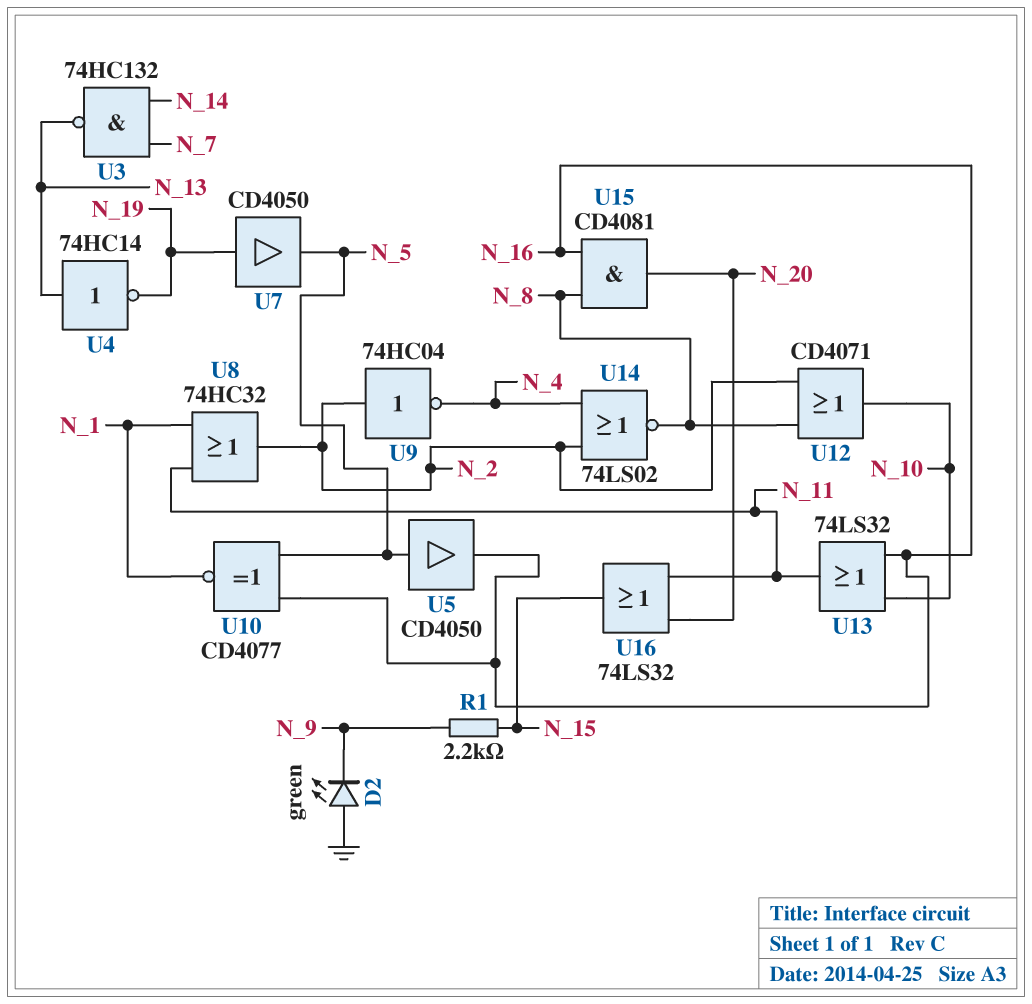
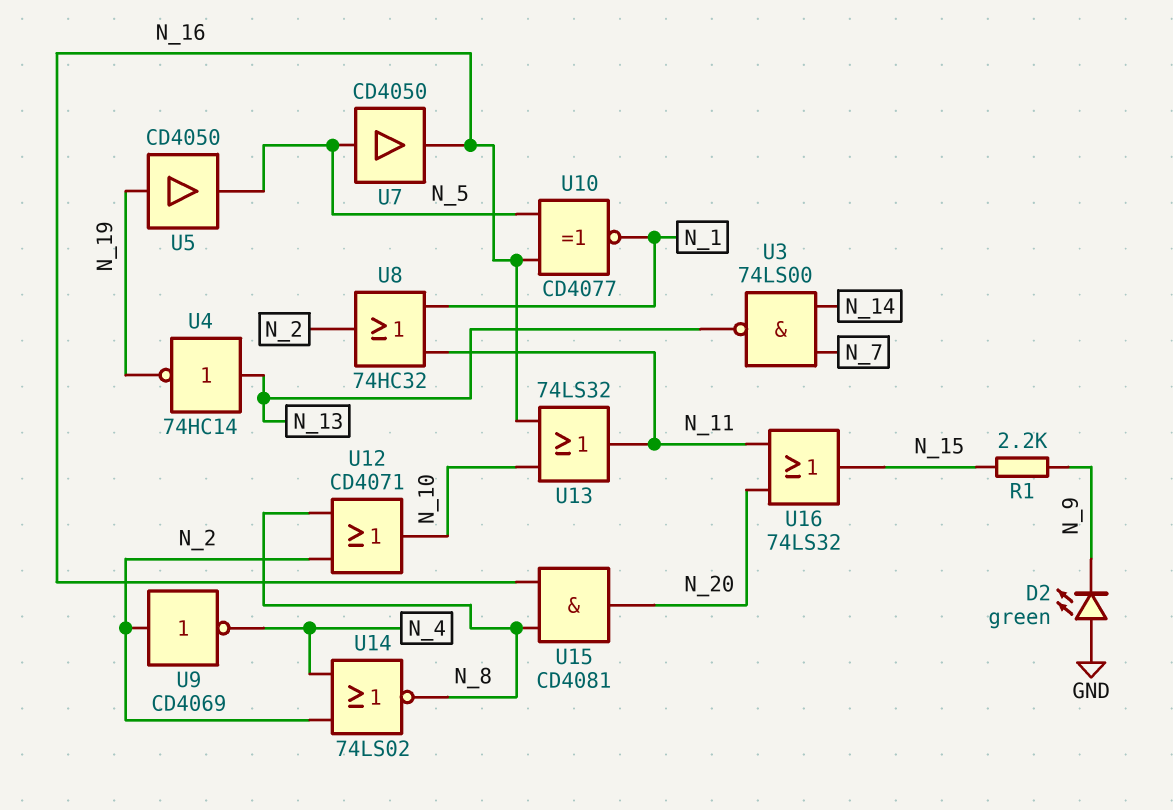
U3: NAND 74HC132 (in N_7, in N_14, out N_13) -> NAND 74LS00 (in N_7, in N_14, out N_13)
U5: buffer CD4050 (in N_5, out N_16) -> buffer CD4050 (in N_19, out N_5)
U7: buffer CD4050 (in N_19, out N_5) -> buffer CD4050 (in N_5, out N_16)
U9: NOT 74HC04 (in N_2, out N_4) -> NOT CD4069 (in N_2, out N_4)

